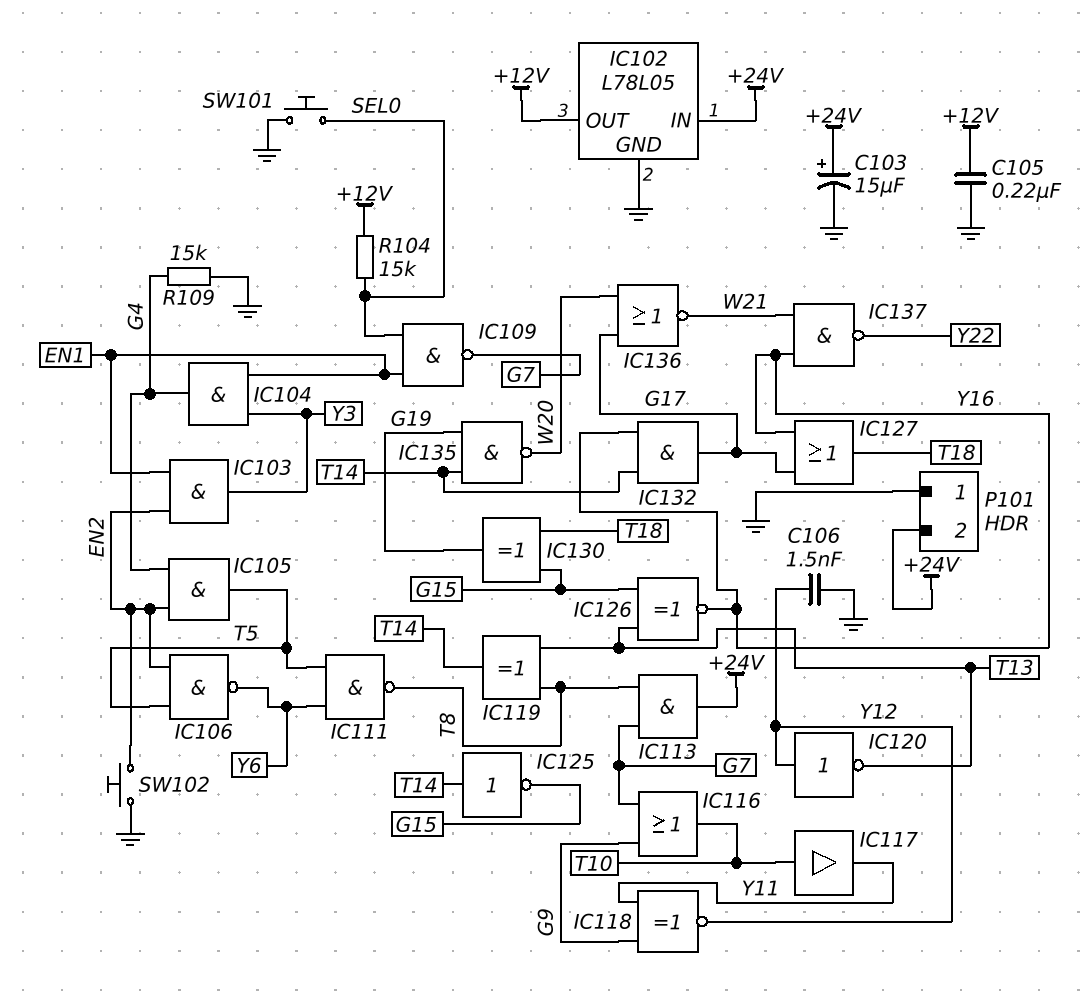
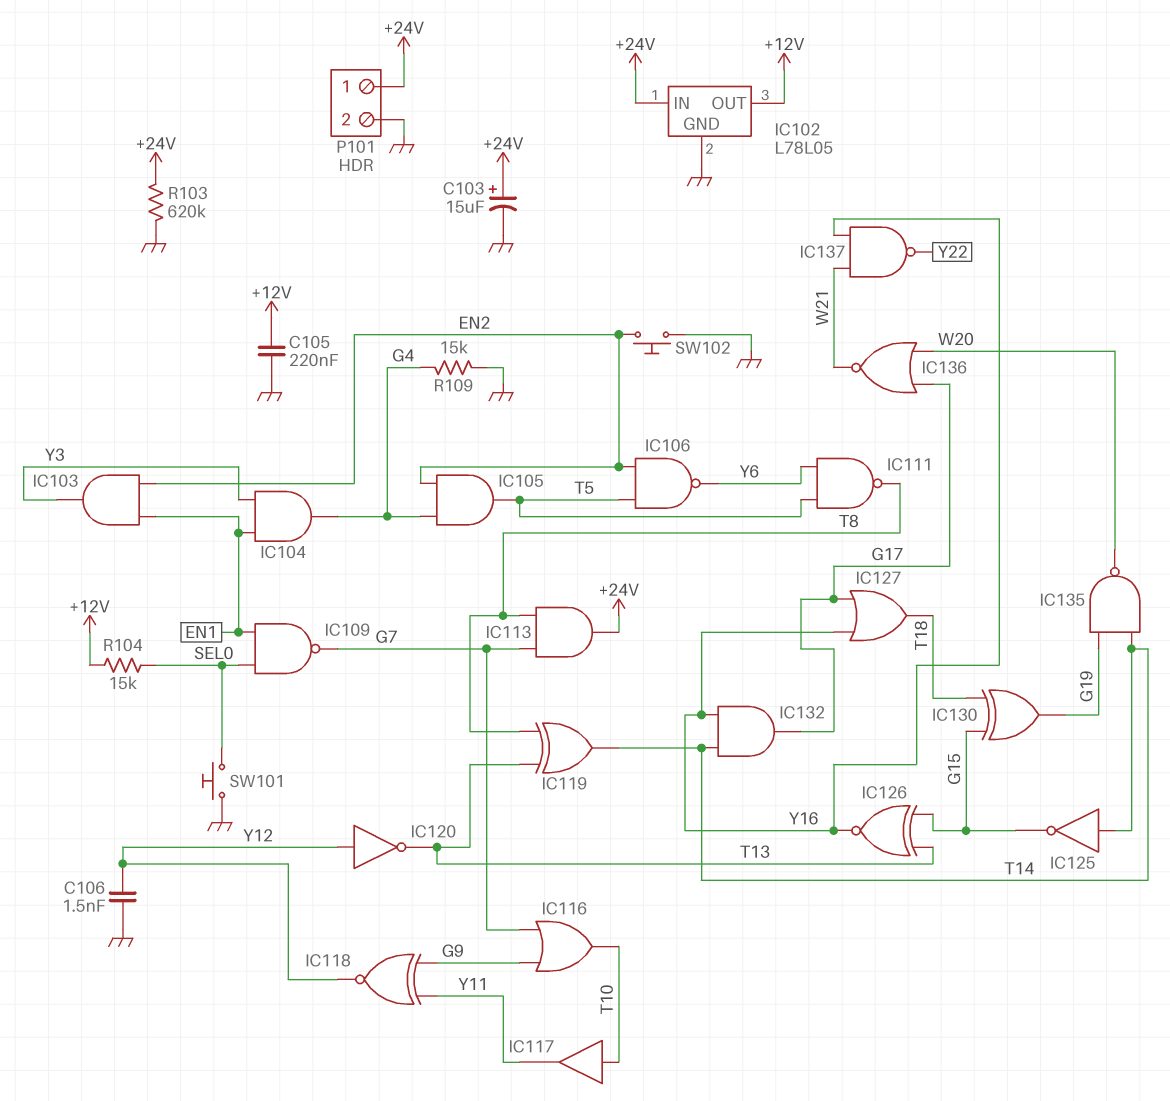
P101 pin 1: GND -> +24V
P101 pin 2: +24V -> GND
R103: none -> 620k (+24V, GND)

